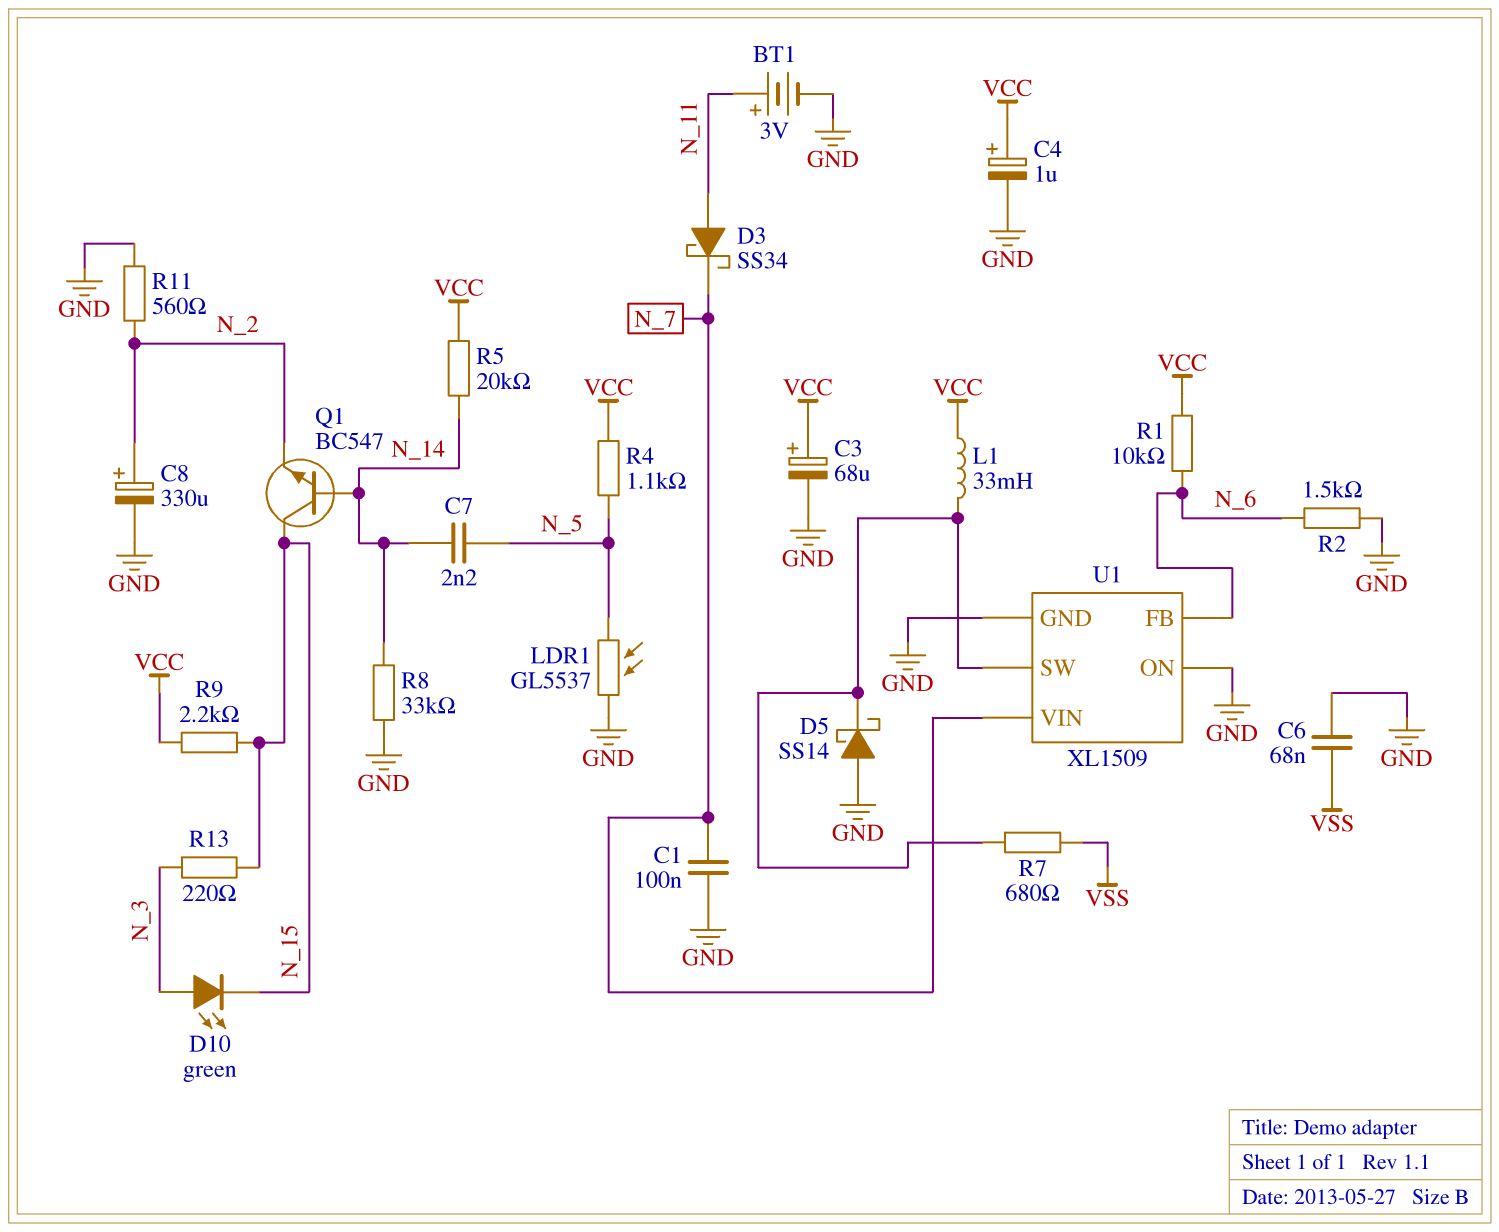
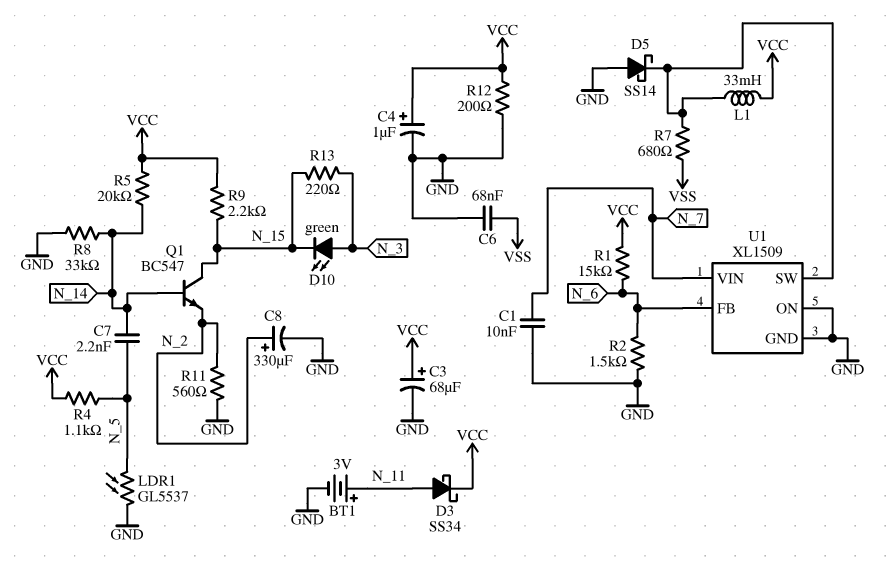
C1: 100nF (GND, N_7) -> 10nF (GND, N_7)
D3: schottky SS34 (A N_11, K N_7) -> schottky SS34 (A N_11, K VCC)
R1: 10k (N_6, VCC) -> 15k (N_6, VCC)
R12: none -> 200 (GND, VCC)

